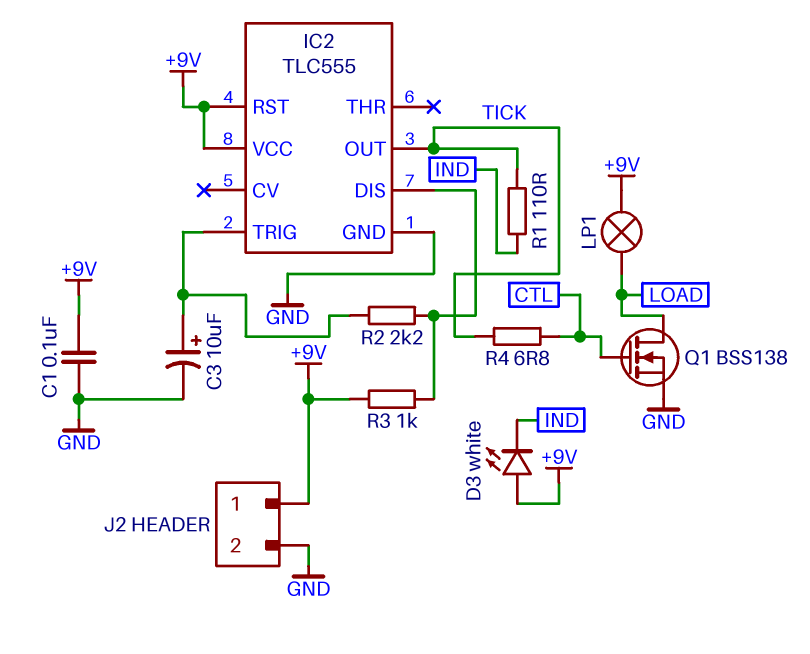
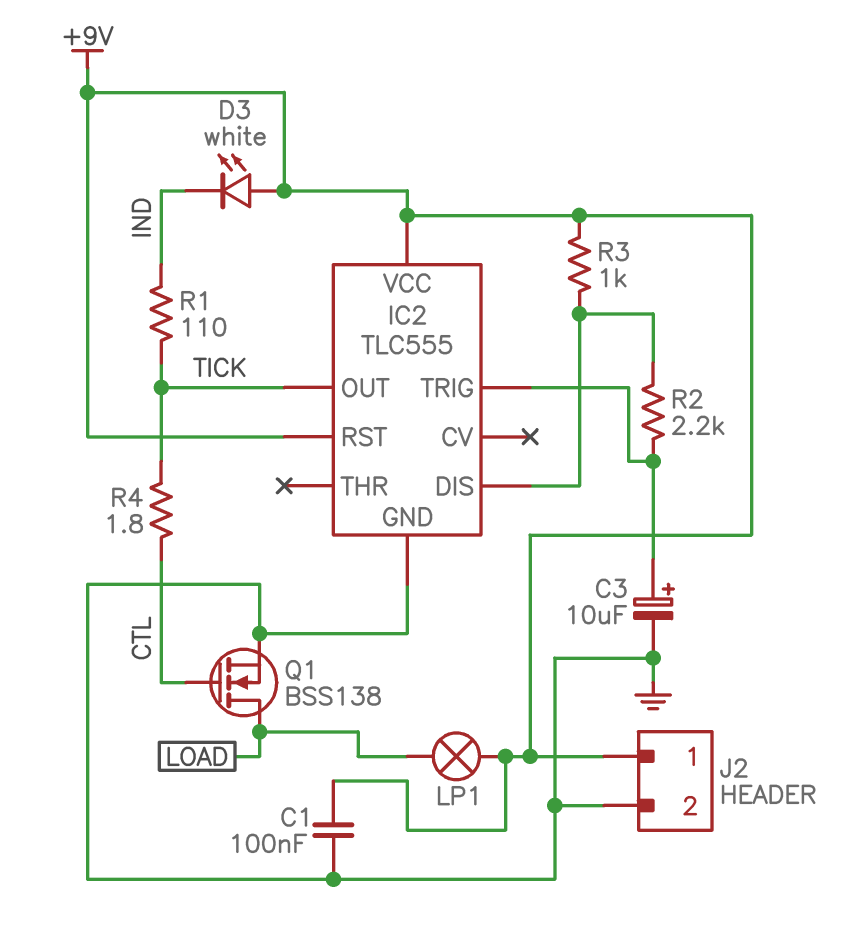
R4: 6.8 (CTL, TICK) -> 1.8 (CTL, TICK)

